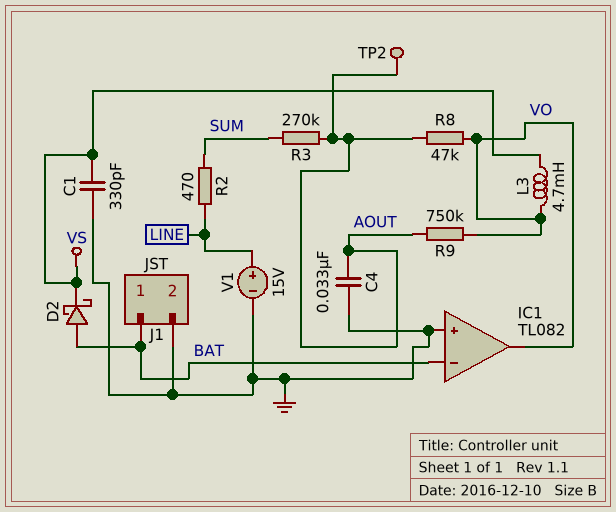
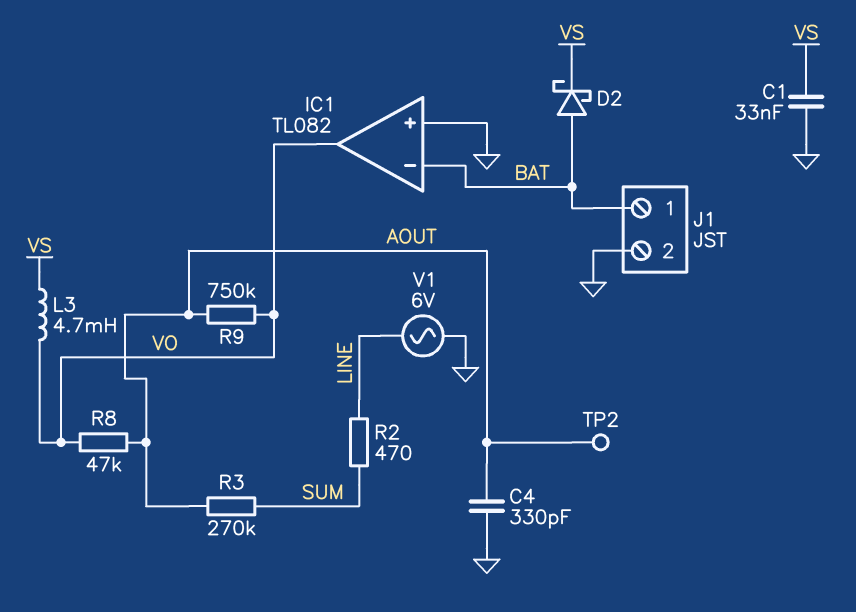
C1: 330pF (GND, VS) -> 33nF (GND, VS)
C4: 33nF (AOUT, GND) -> 330pF (AOUT, GND)
V1: 15V (plus LINE, minus GND) -> AC 6V (GND, LINE)

